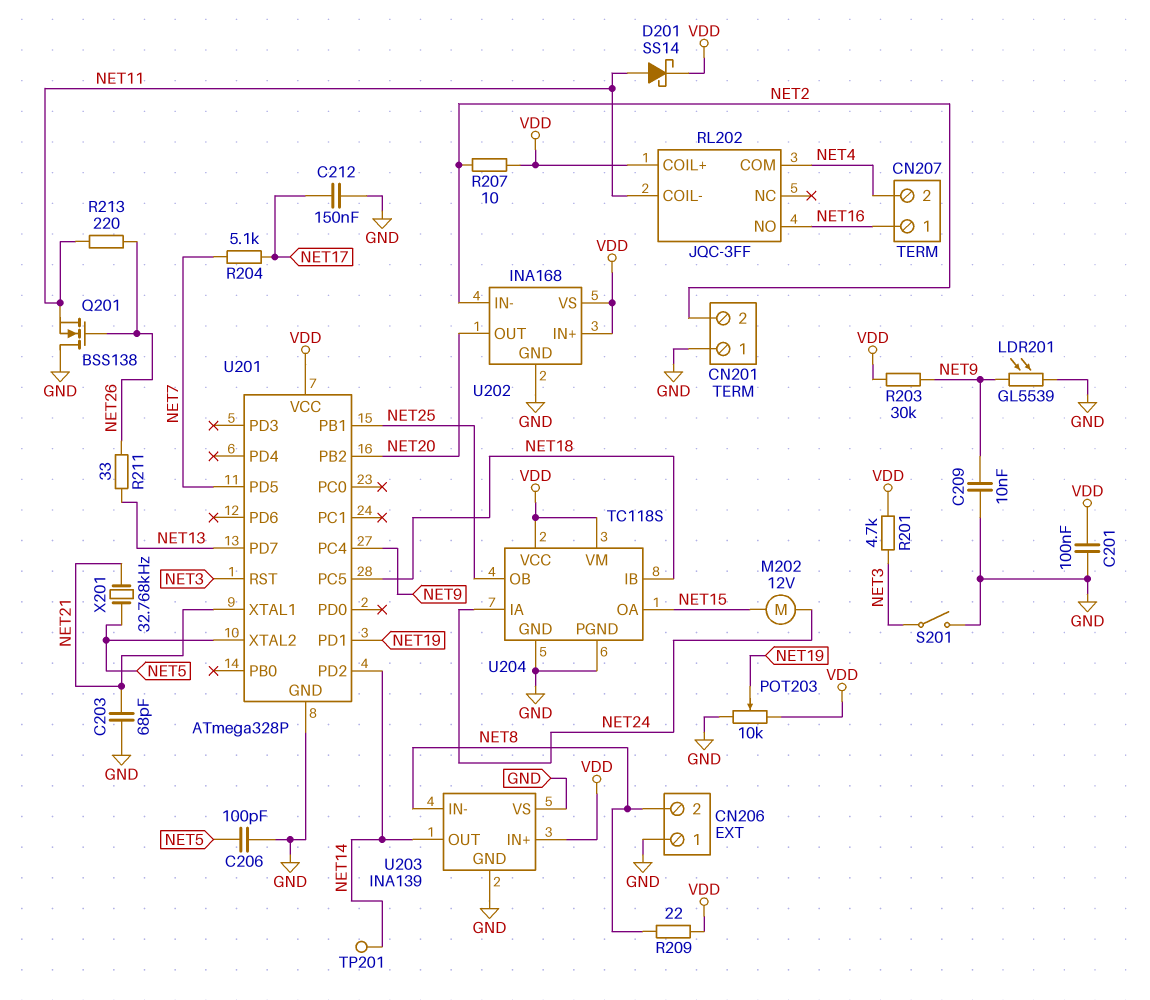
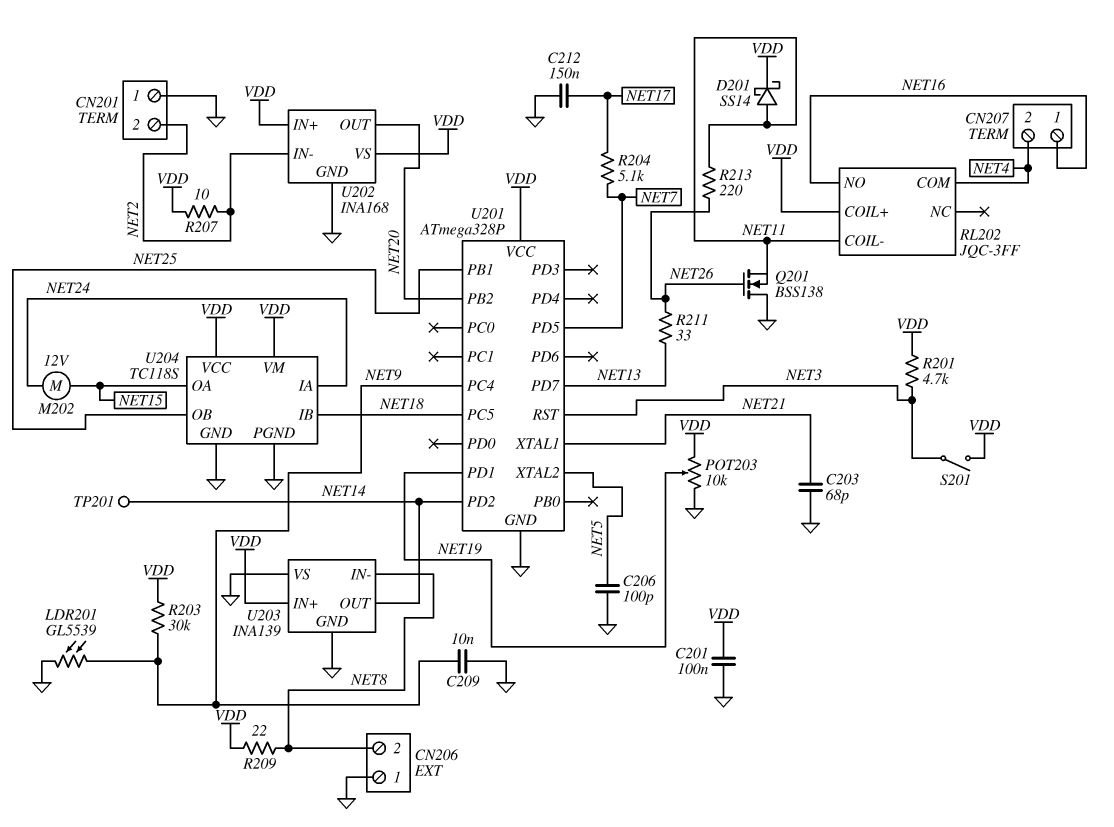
S201: switch (GND, NET3) -> switch (NET3, VDD)
X201: 32.768kHz (NET5, NET21) -> none

